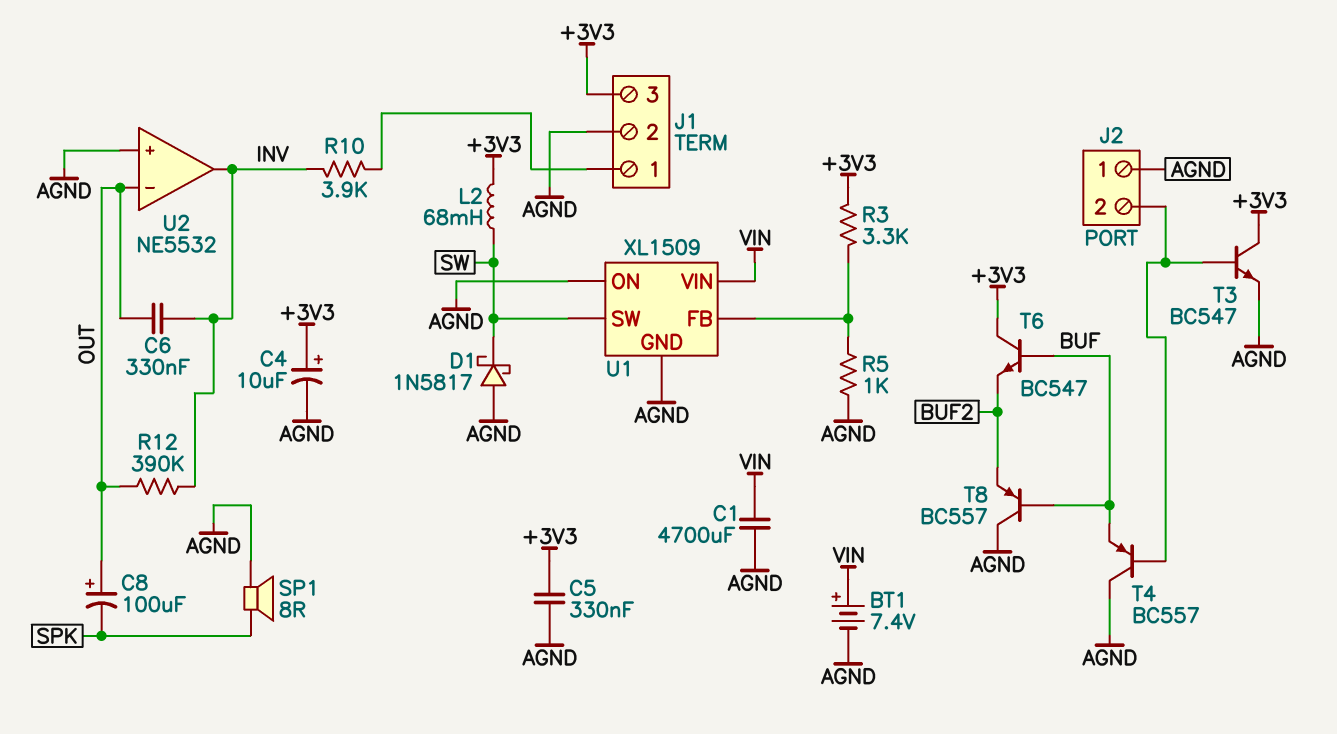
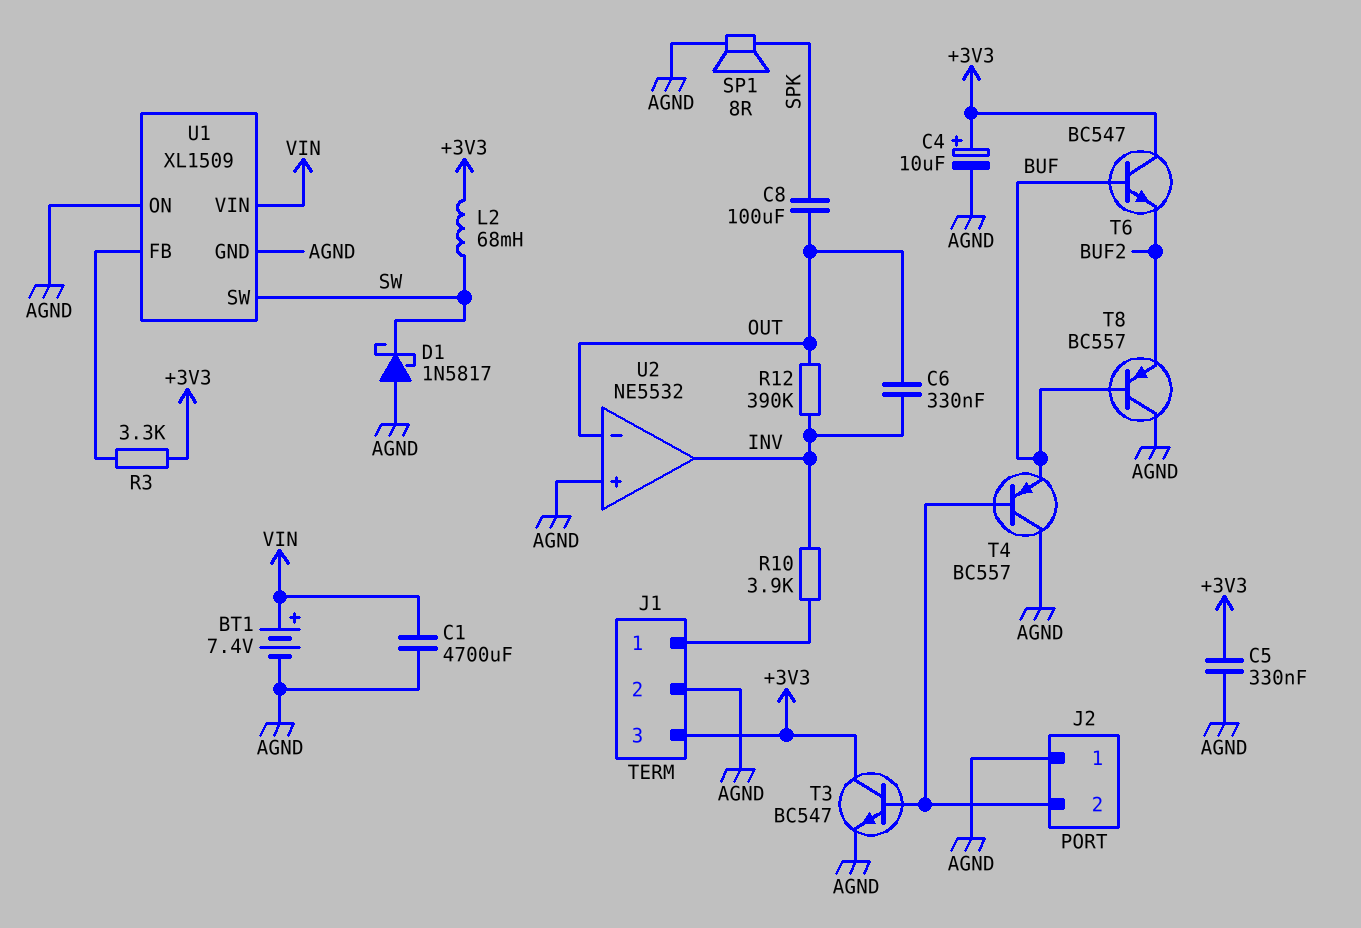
C8: 100uF (plus OUT, minus SPK) -> 100uF (OUT, SPK)
R5: 1k (AGND, U1/FB) -> none

